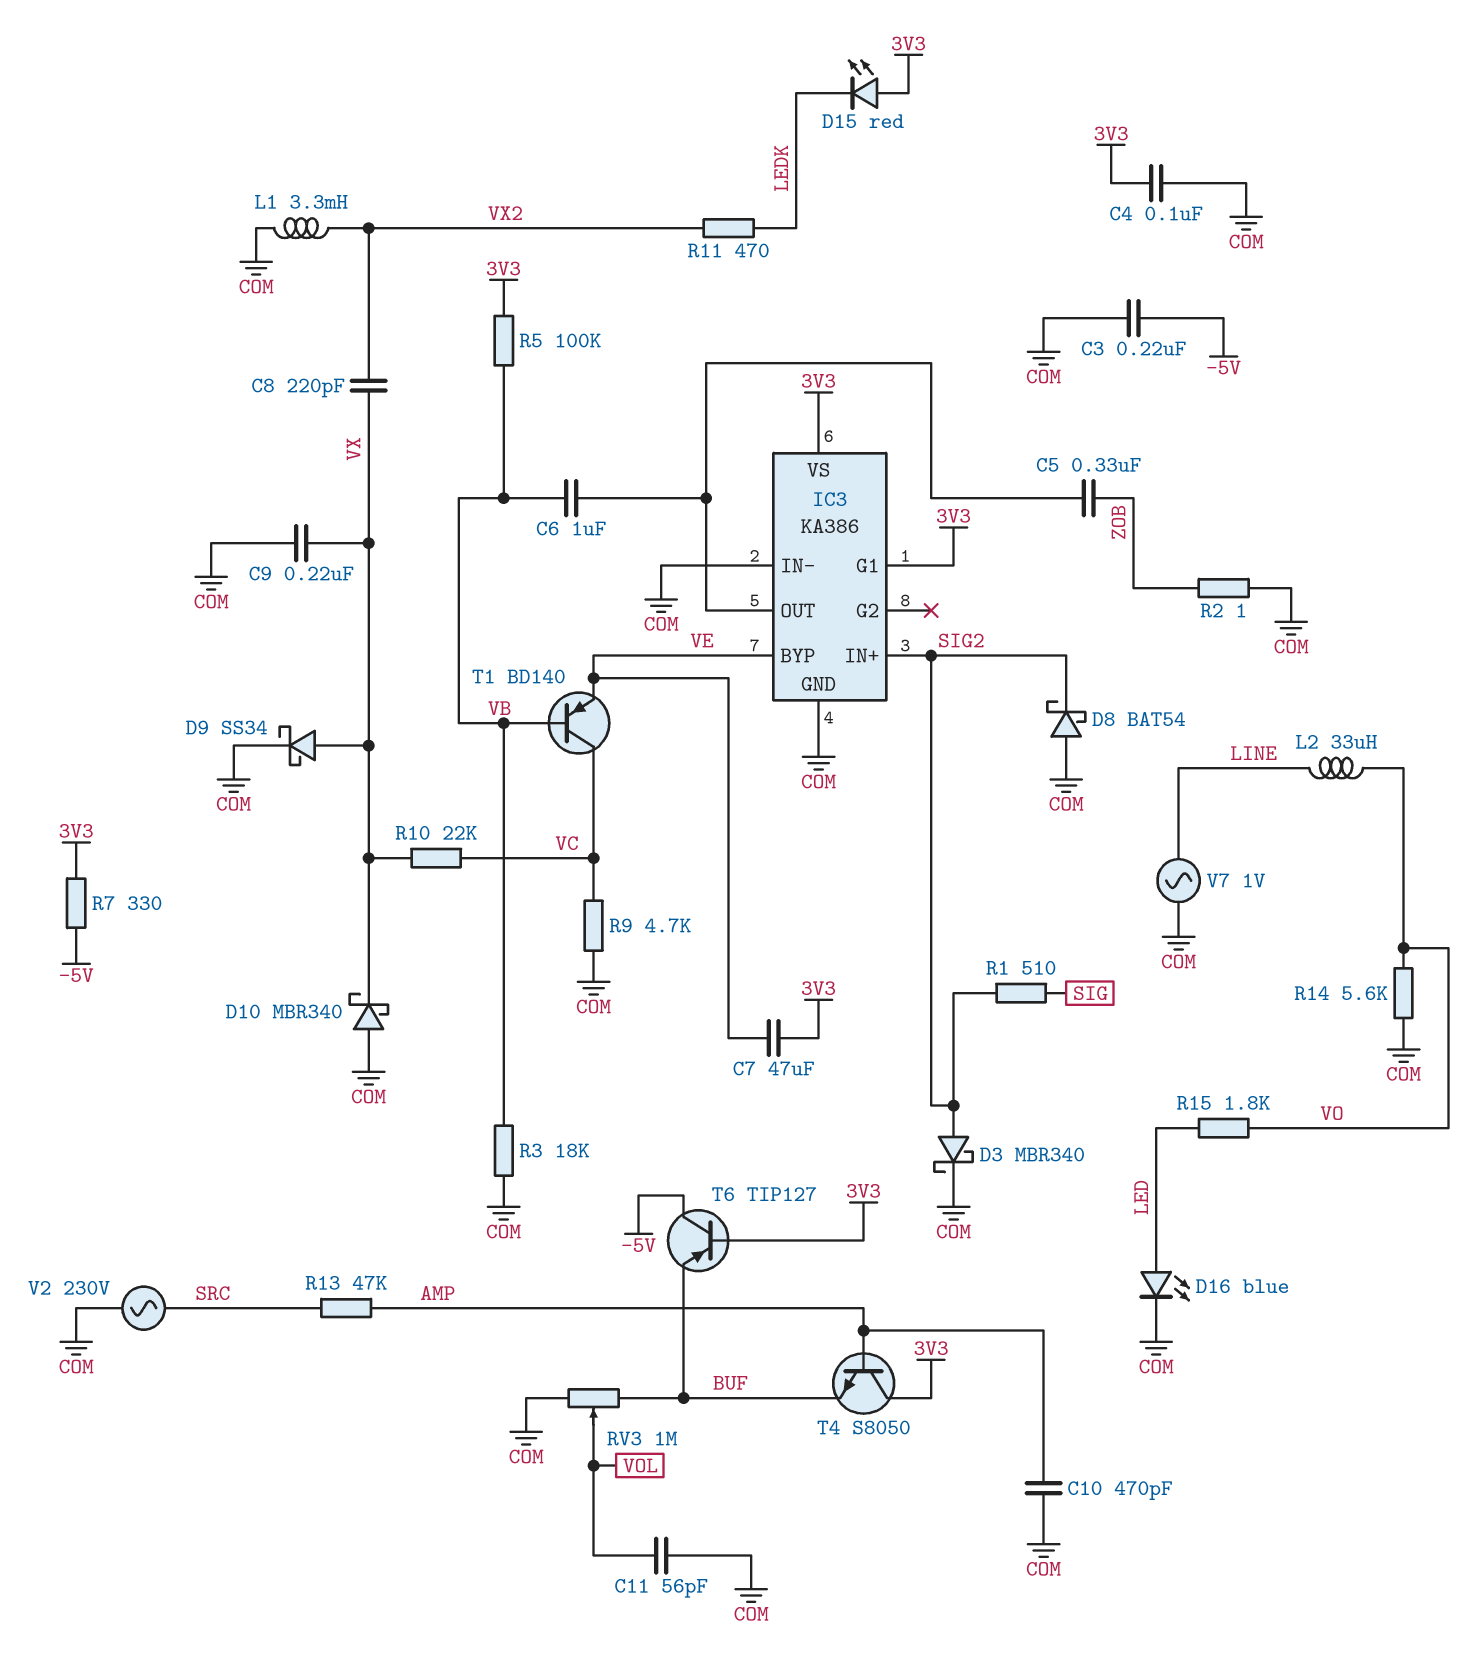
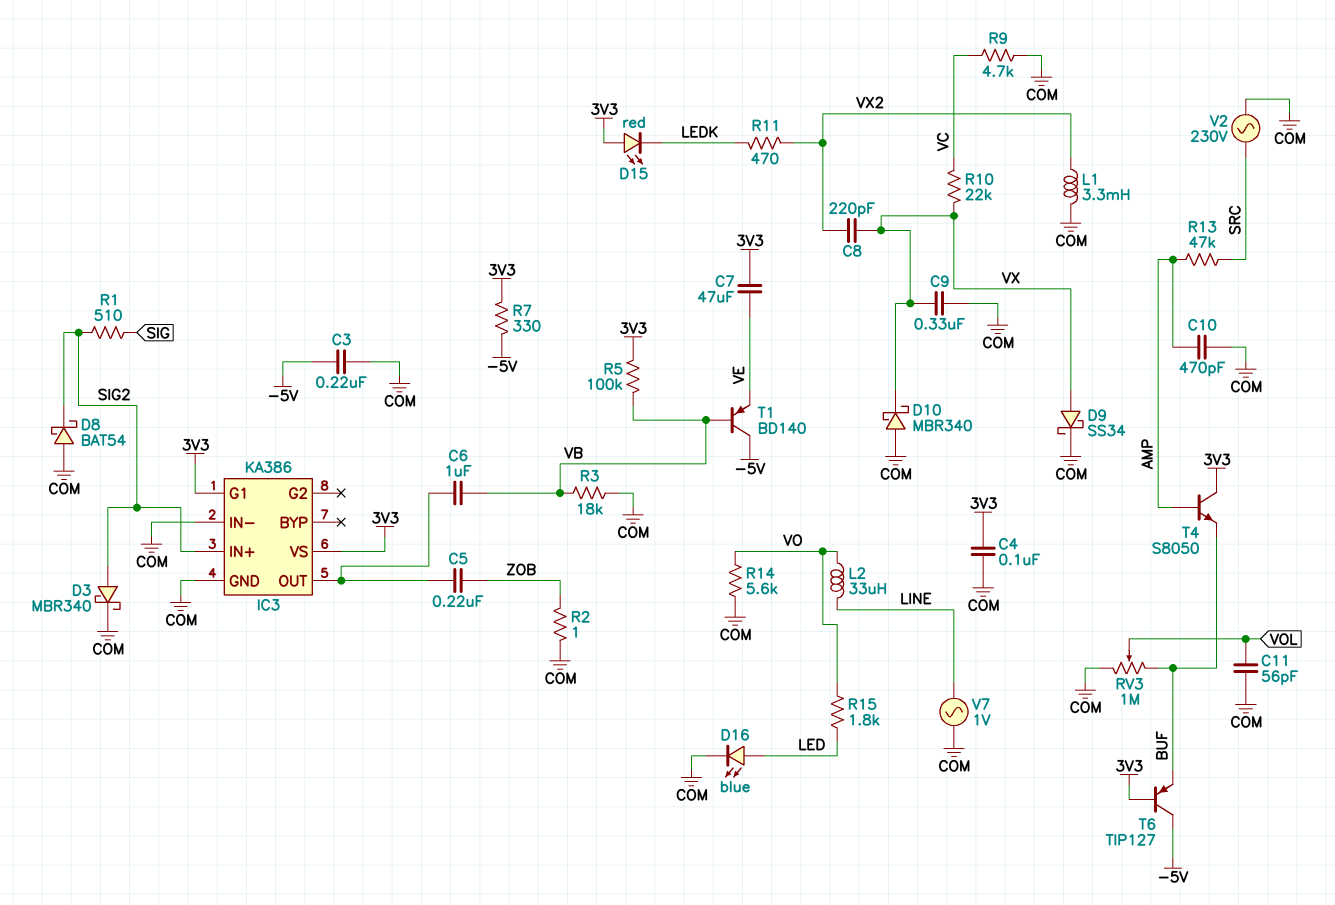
C5: 330nF (IC3/OUT, ZOB) -> 220nF (IC3/OUT, ZOB)
C9: 220nF (COM, VX) -> 330nF (COM, VX)
IC3 pin BYP: VE -> none
T1: PNP BD140 (B VB, C VC, E VE) -> PNP BD140 (B VB, C -5V, E VE)

